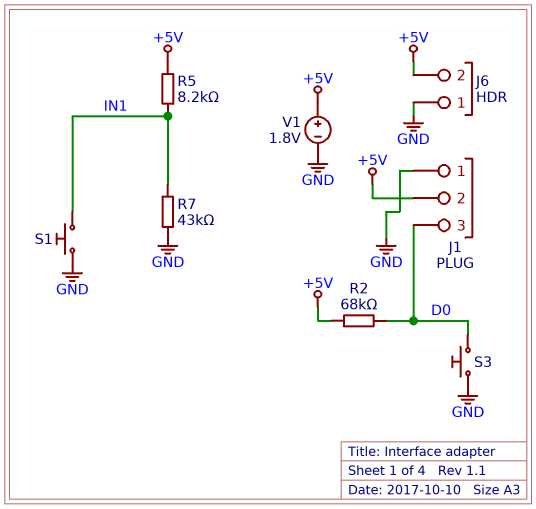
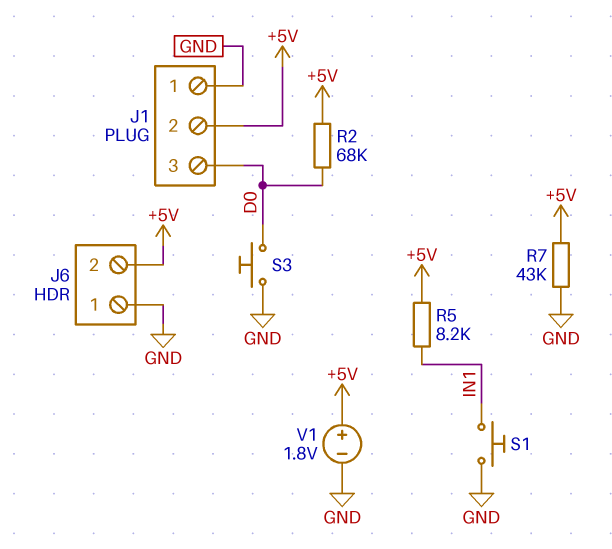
R7: 43k (GND, IN1) -> 43k (+5V, GND)

